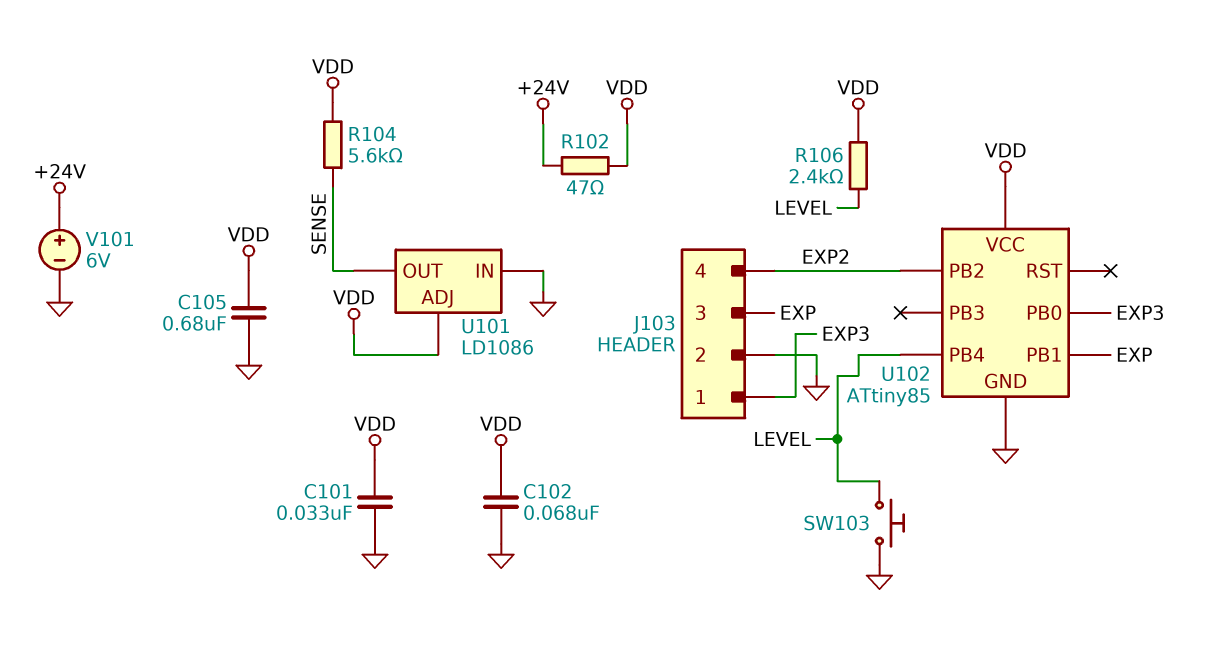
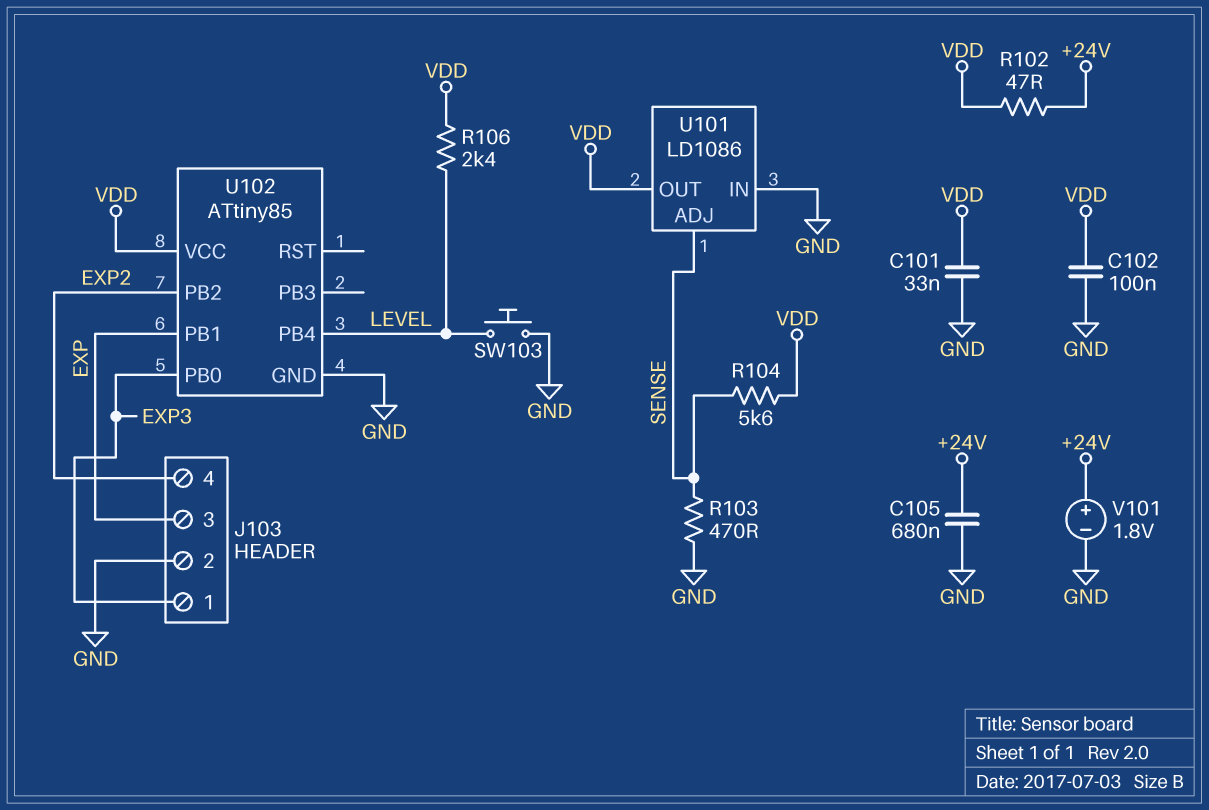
C102: 68nF (GND, VDD) -> 100nF (GND, VDD)
C105: 680nF (GND, VDD) -> 680nF (+24V, GND)
R103: none -> 470 (GND, SENSE)
U101 pin ADJ: VDD -> SENSE
U101 pin OUT: SENSE -> VDD
V101: 6V (plus +24V, minus GND) -> 1.8V (plus +24V, minus GND)

